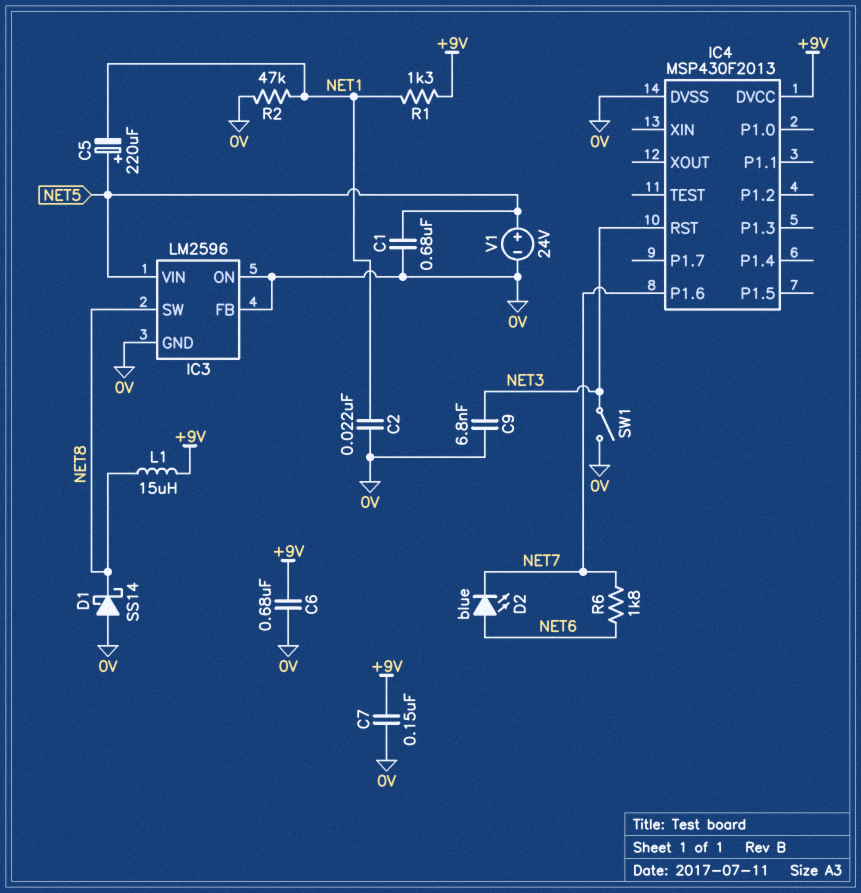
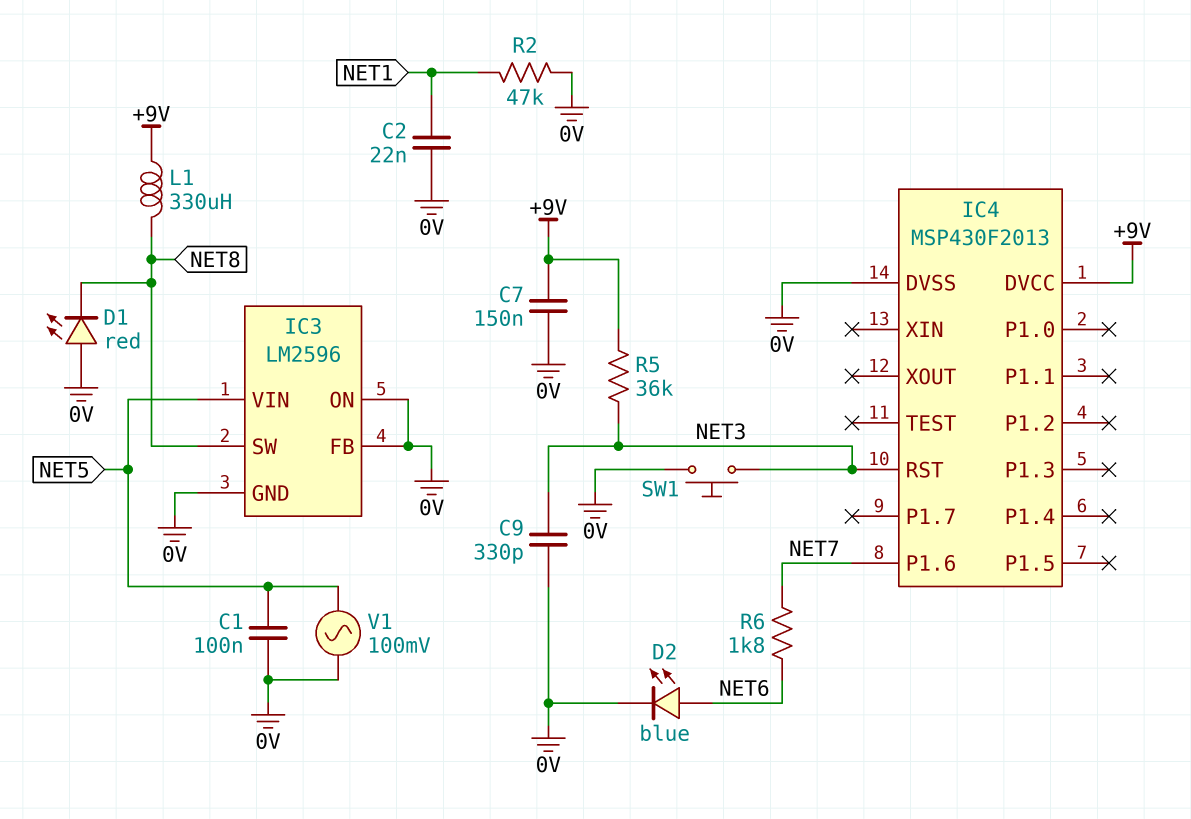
C1: 680nF (0V, NET5) -> 100nF (0V, NET5)
C5: 220uF (plus NET5, minus NET1) -> none
C6: 680nF (+9V, 0V) -> none
C9: 6.8nF (0V, NET3) -> 330pF (0V, NET3)
D1: schottky SS14 (A 0V, K NET8) -> LED red (A 0V, K NET8)
D2: LED blue (A NET6, K NET7) -> LED blue (A NET6, K 0V)
L1: 15uH (+9V, NET8) -> 330uH (+9V, NET8)
R1: 1.3k (+9V, NET1) -> none
R5: none -> 36k (+9V, NET3)
SW1: switch (0V, NET3) -> button (0V, NET3)
V1: 24V (plus NET5, minus 0V) -> AC 100mV (0V, NET5)

